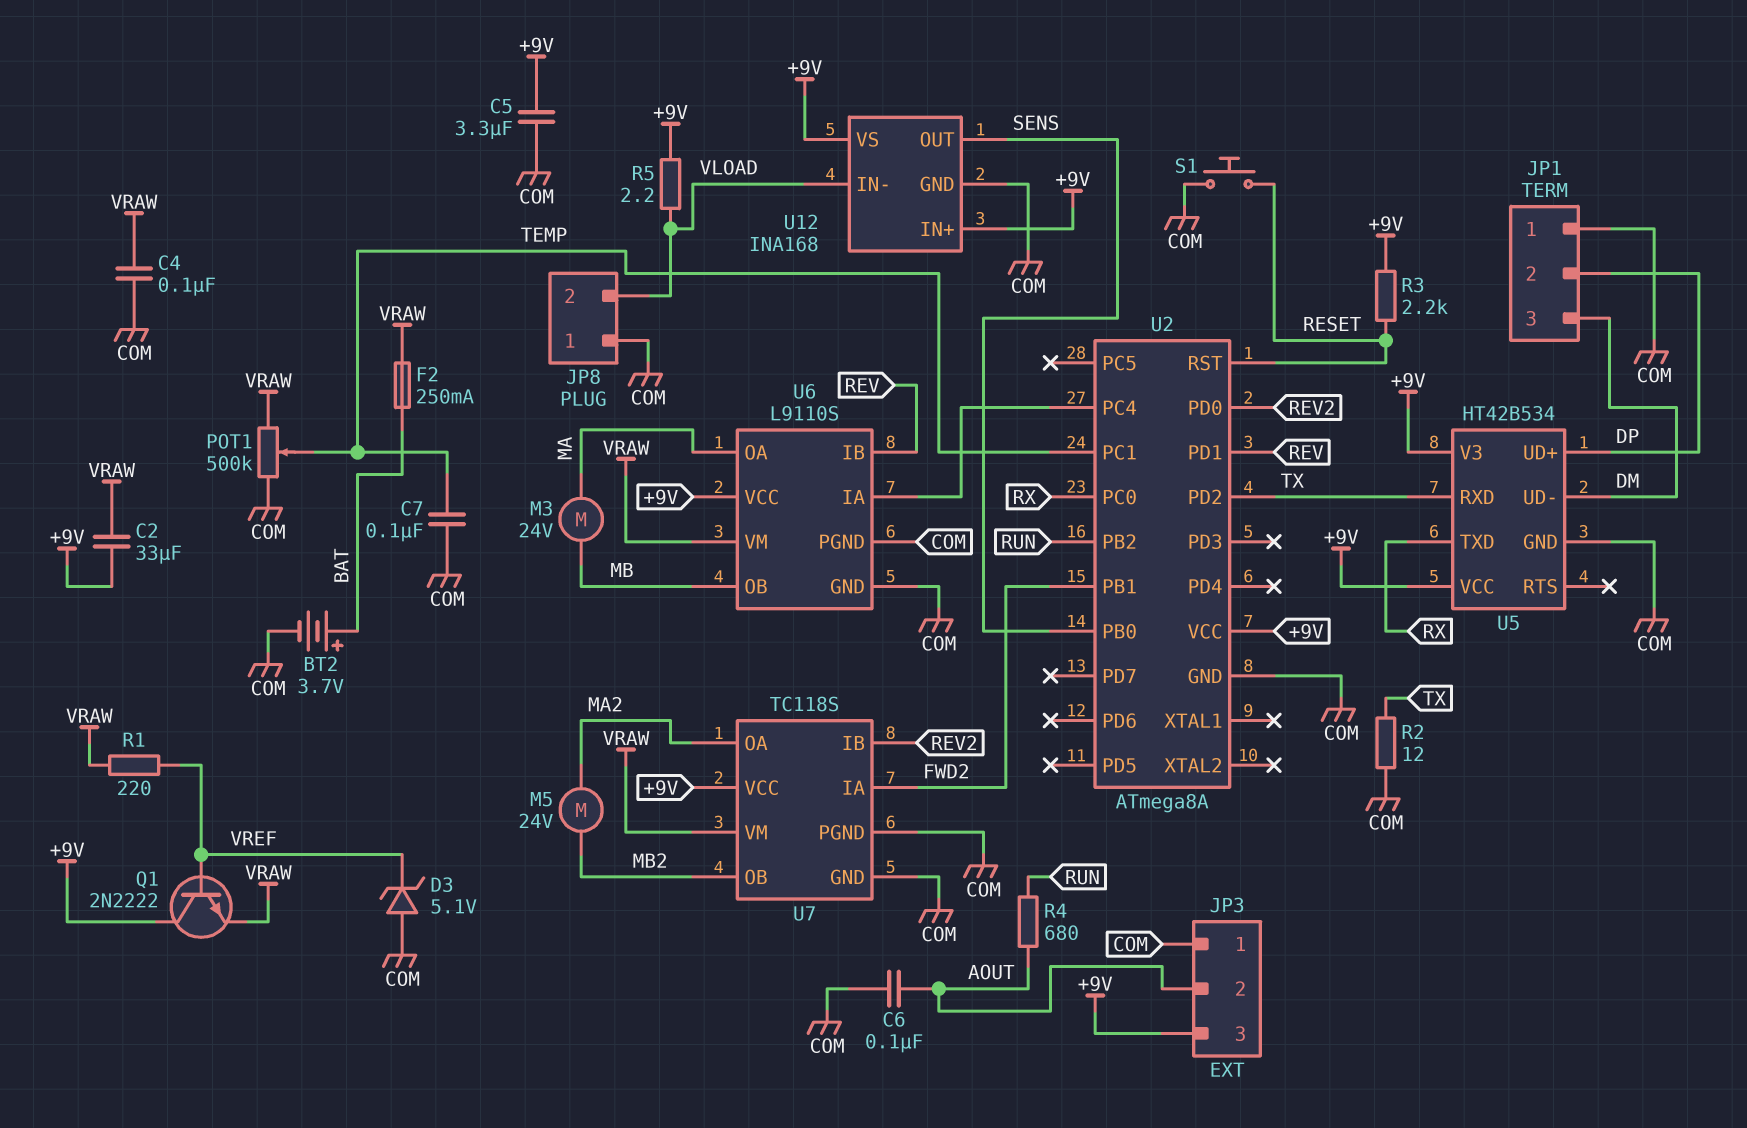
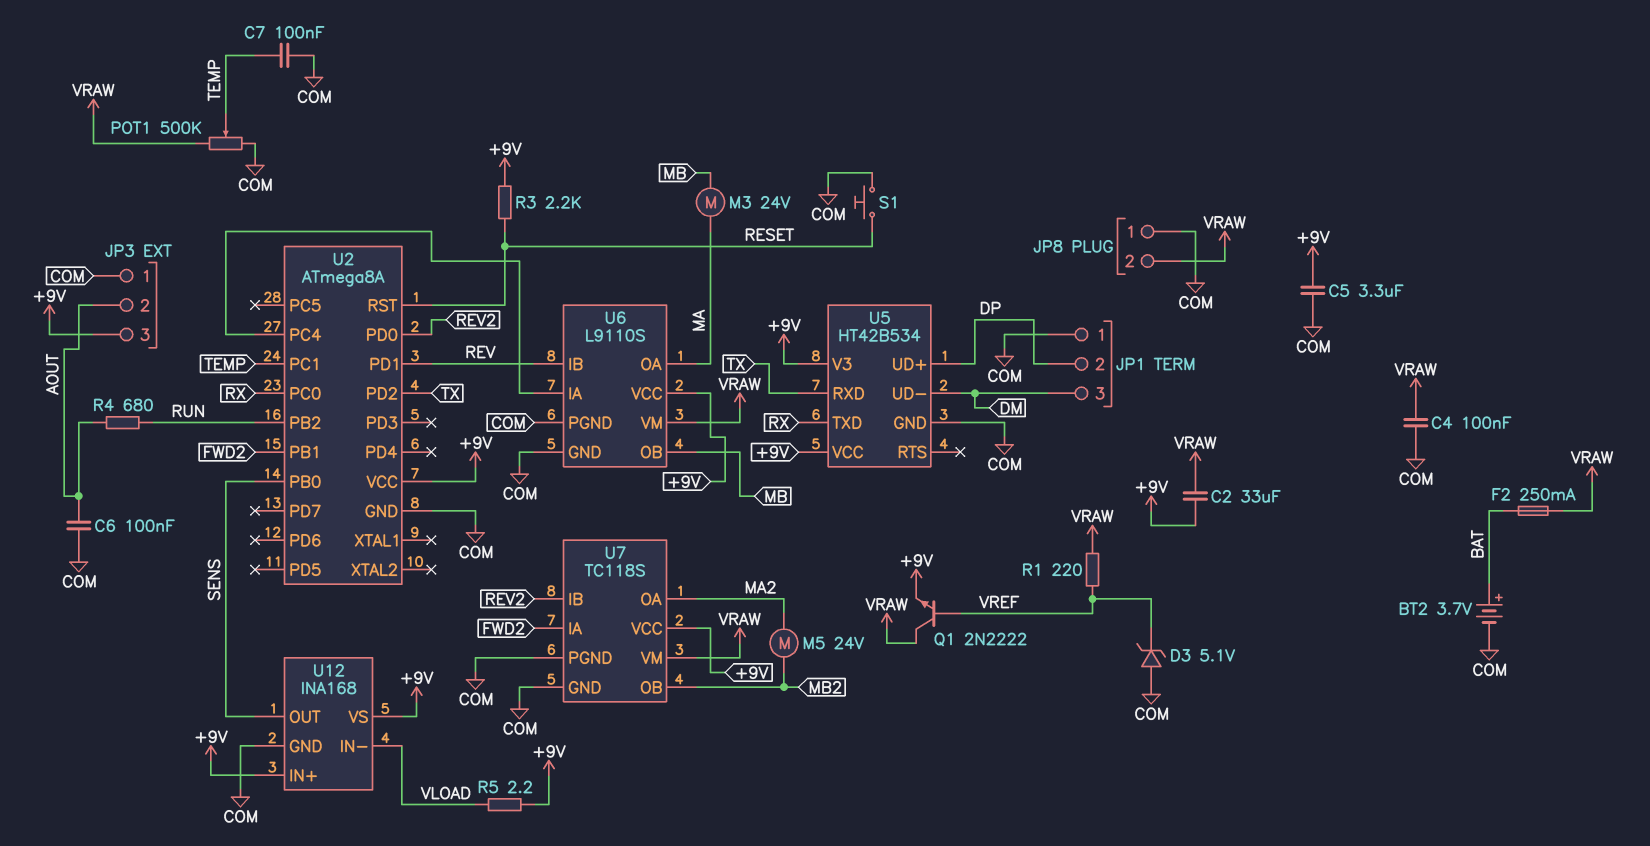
JP8 pin 2: VLOAD -> VRAW
Q1: NPN 2N2222 (B VREF, C +9V, E VRAW) -> NPN 2N2222 (B VREF, C VRAW, E +9V)
R2: 12 (COM, TX) -> none

